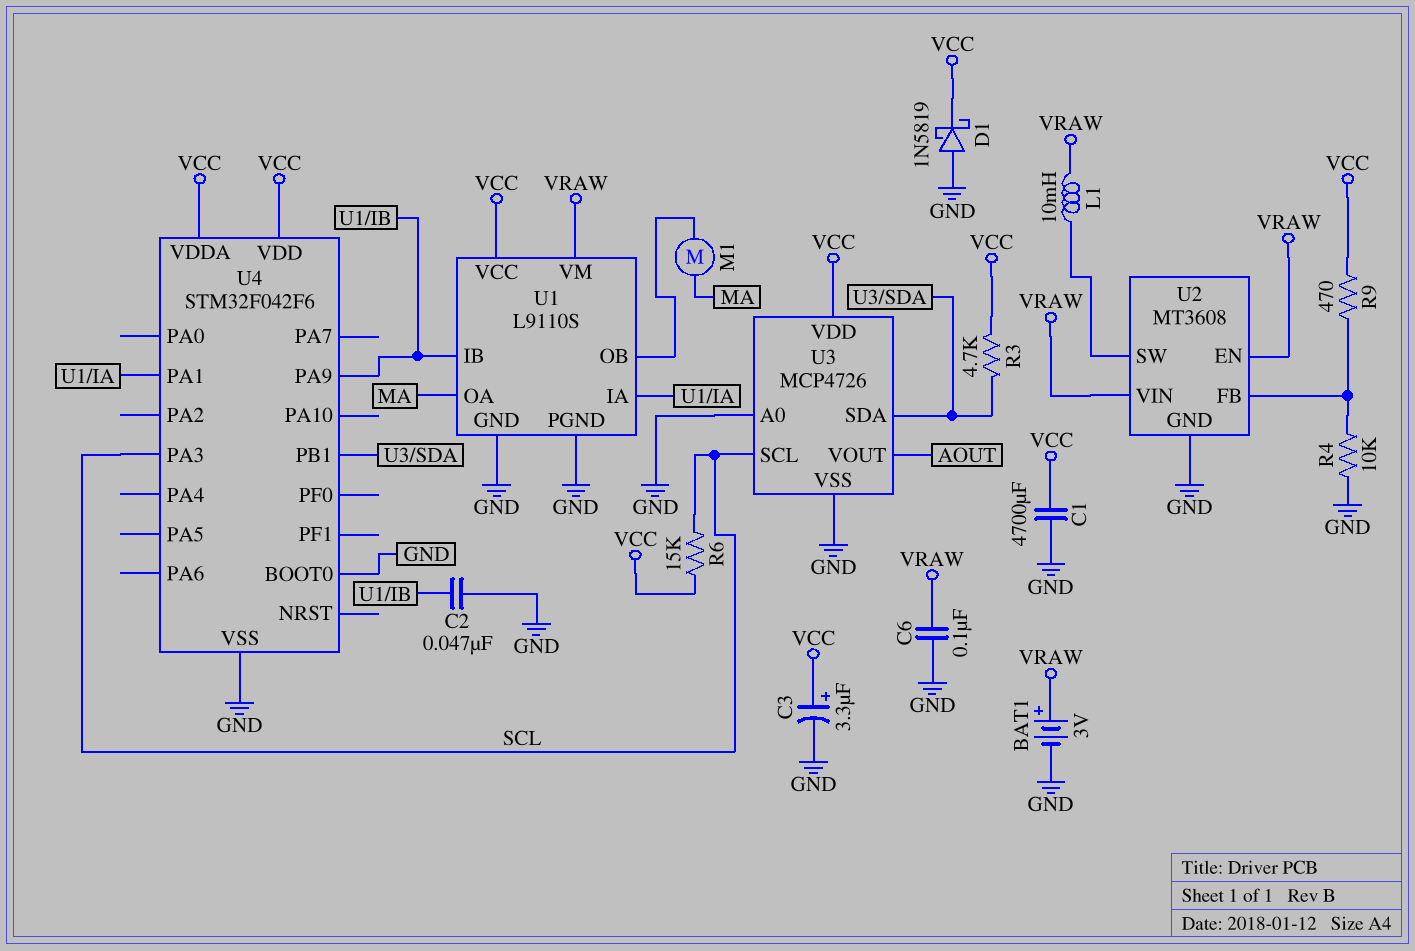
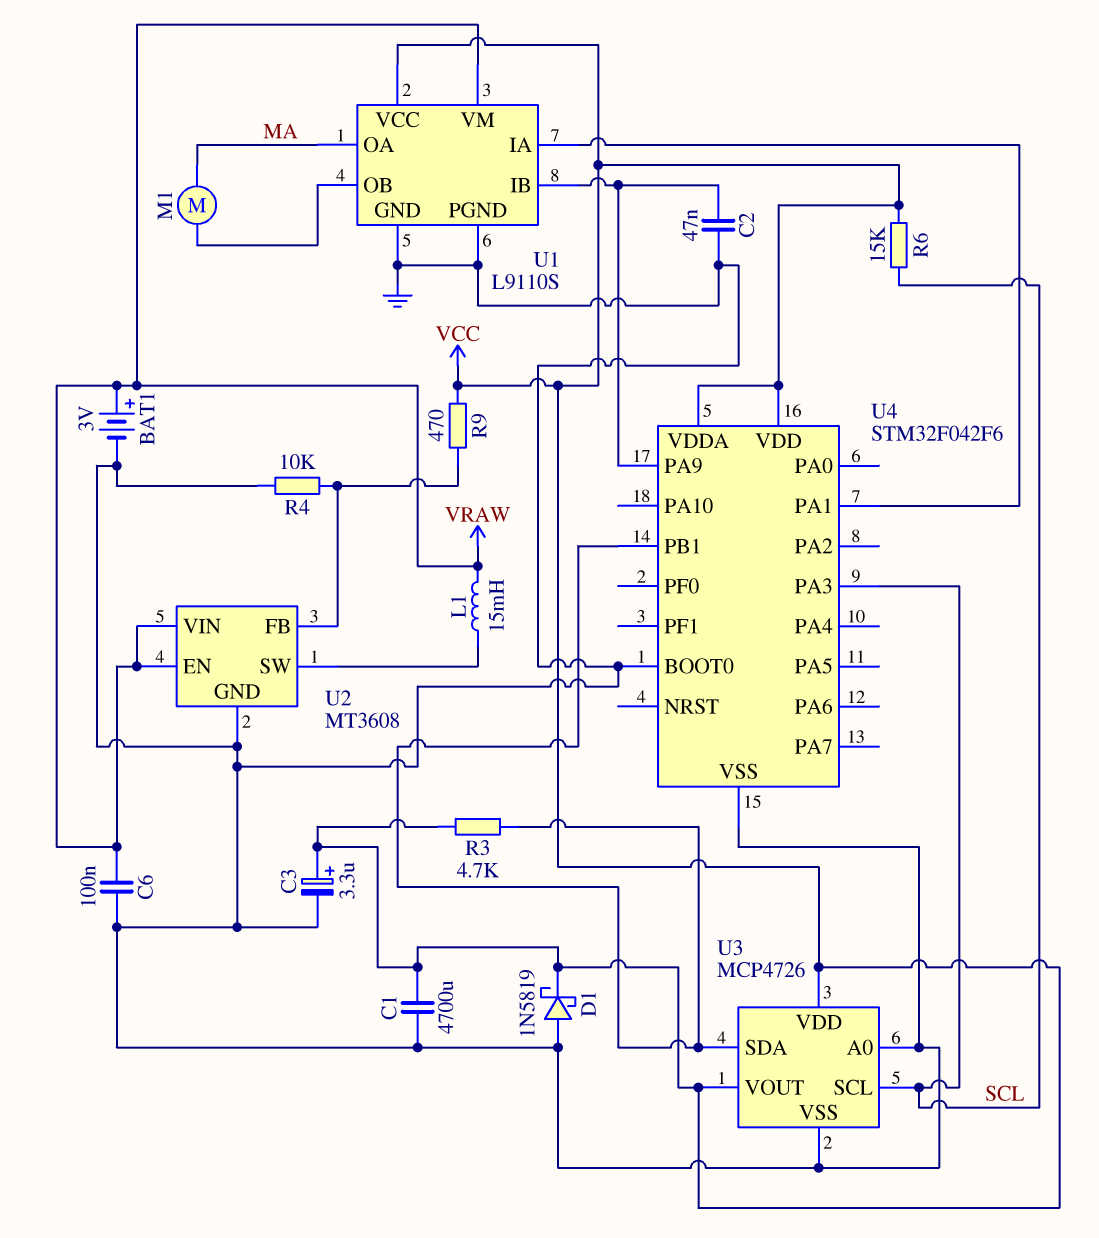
L1: 10mH (U2/SW, VRAW) -> 15mH (U2/SW, VRAW)
U3 pin VOUT: AOUT -> VCC

